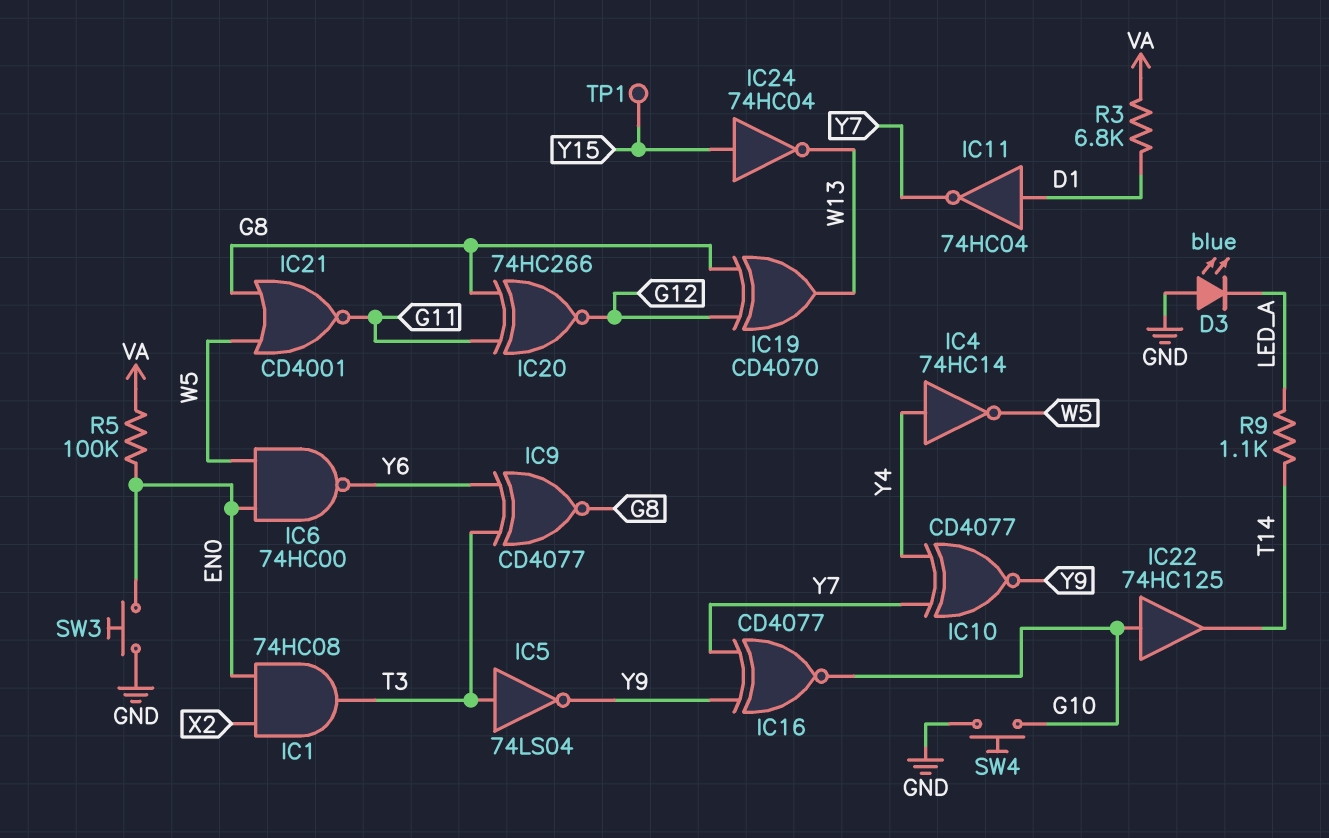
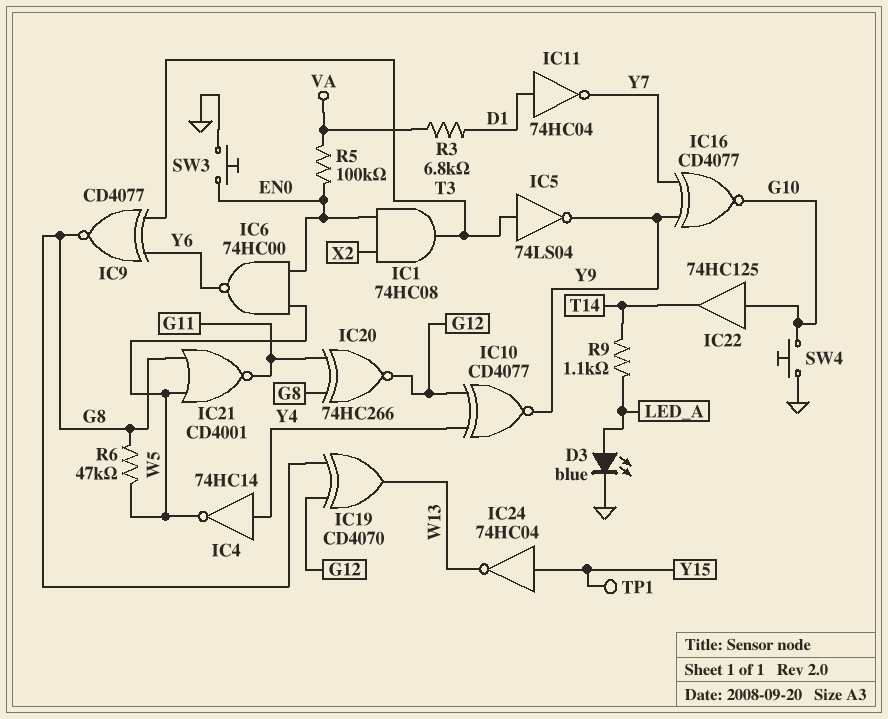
D3: LED blue (A GND, K LED_A) -> LED blue (A LED_A, K GND)
IC10: XNOR CD4077 (in Y4, in Y7, out Y9) -> XNOR CD4077 (in G12, in Y4, out Y9)
R6: none -> 47k (G8, W5)

